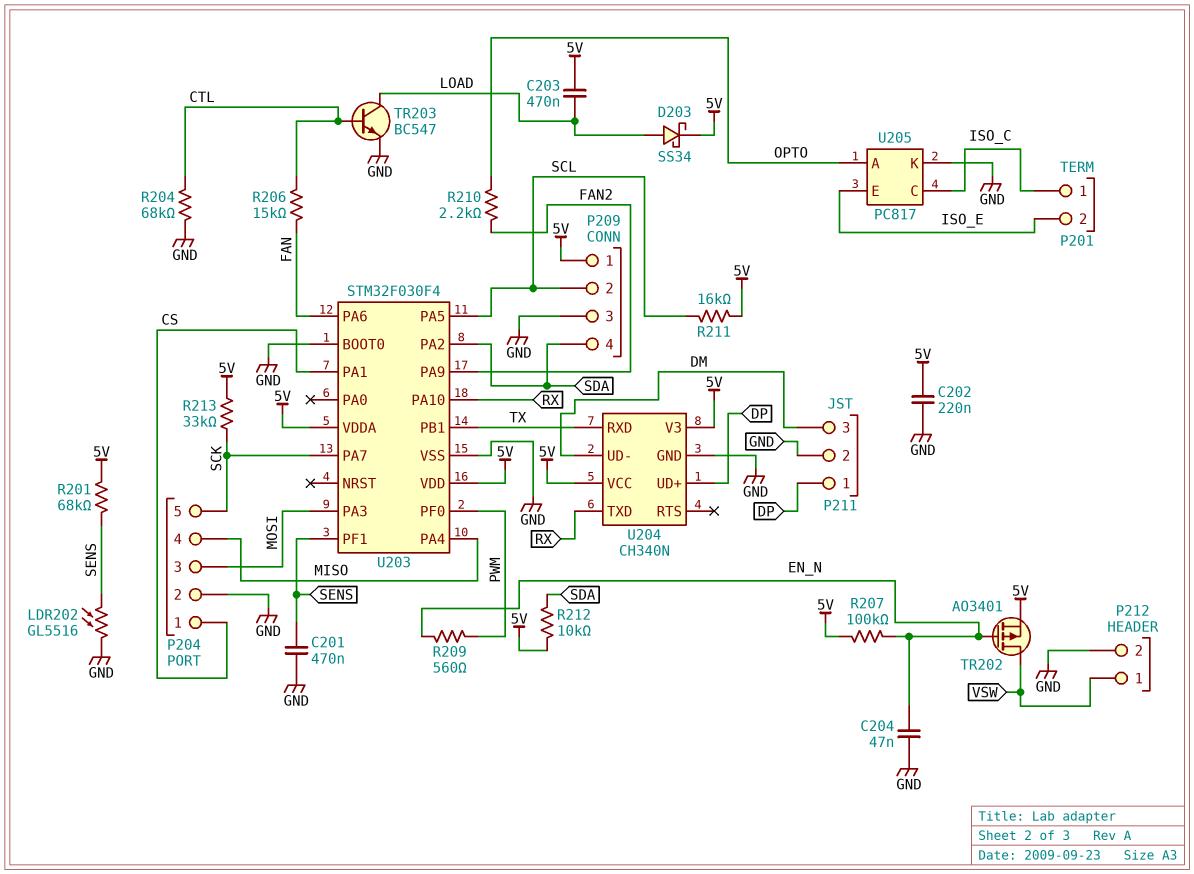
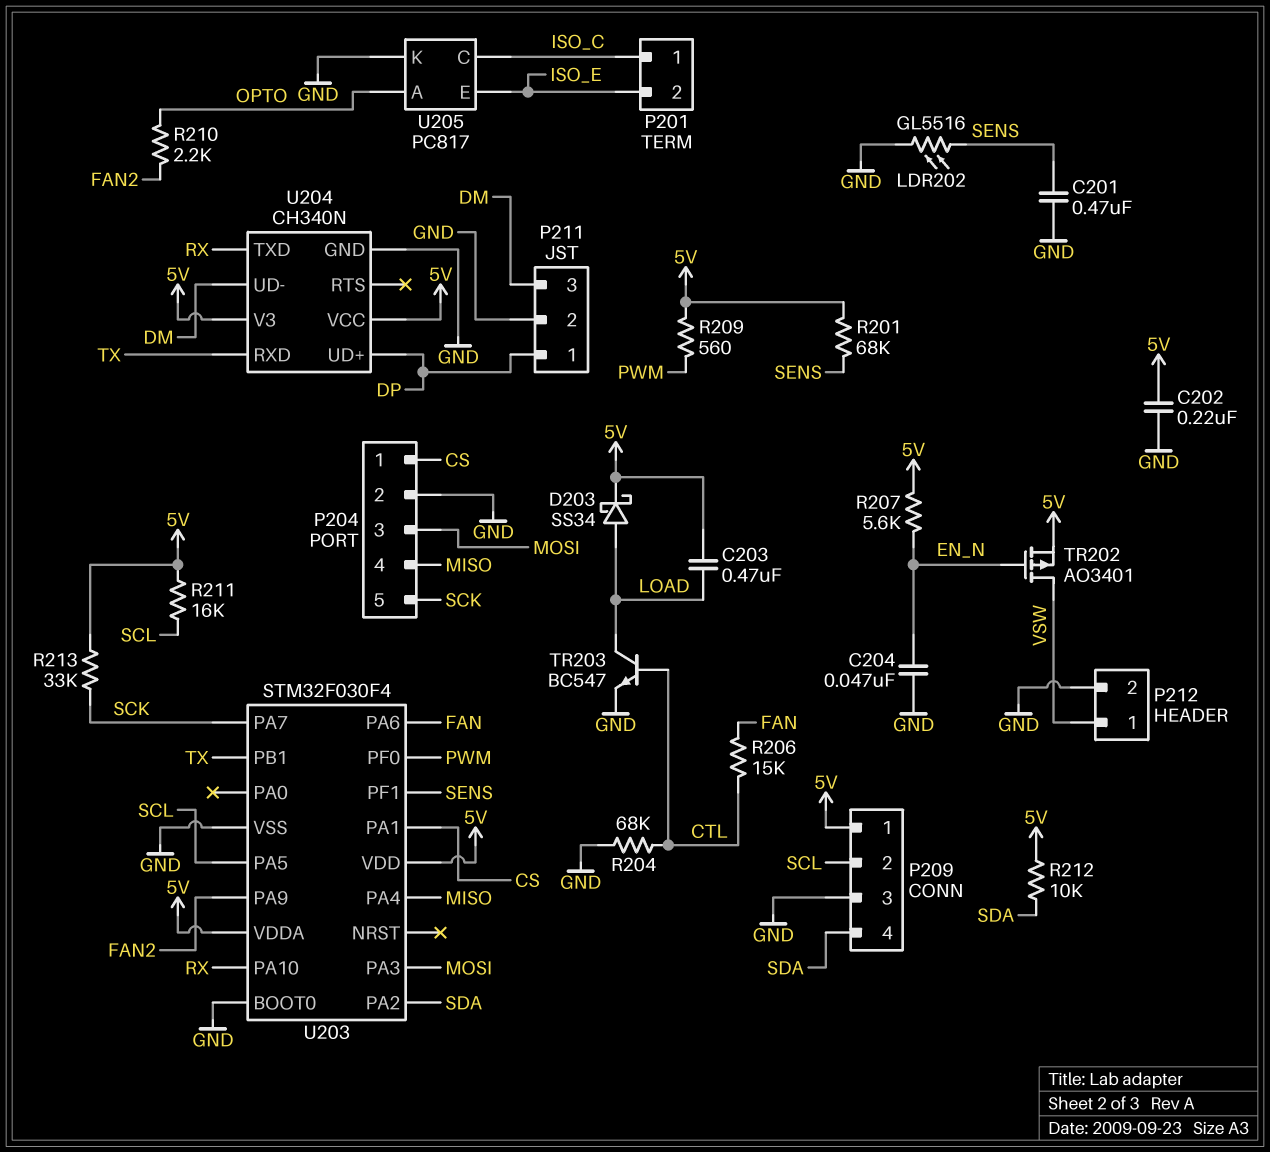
R207: 100k (5V, EN_N) -> 5.6k (5V, EN_N)
R209: 560 (EN_N, PWM) -> 560 (5V, PWM)

